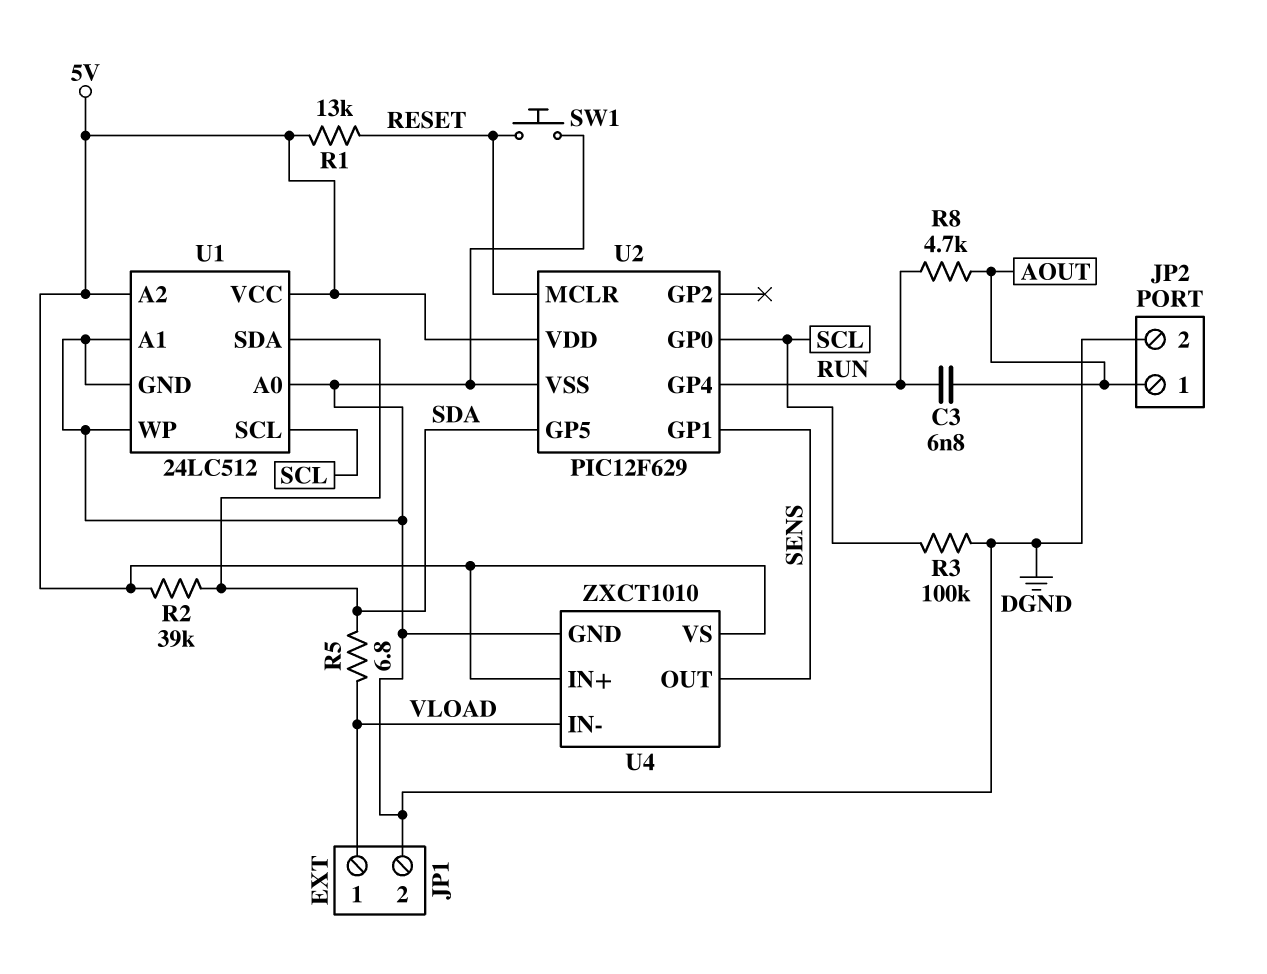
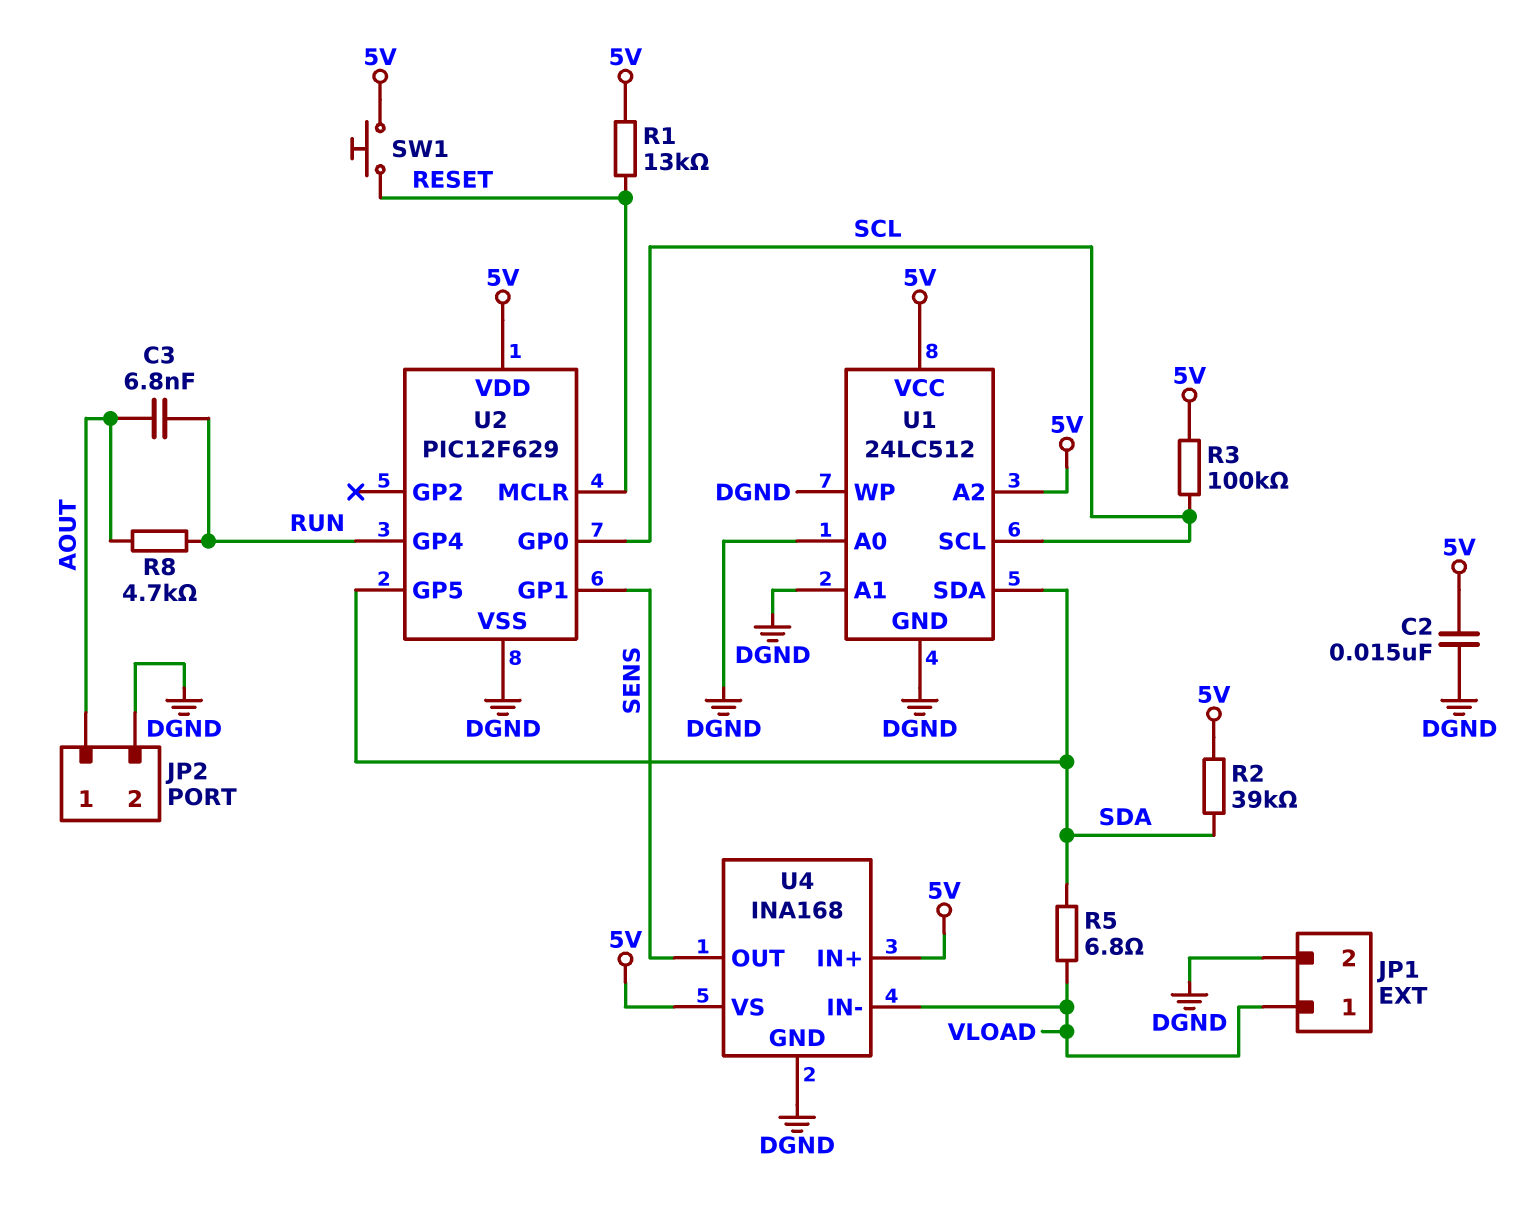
C2: none -> 15nF (5V, DGND)
R3: 100k (DGND, SCL) -> 100k (5V, SCL)
SW1: button (DGND, RESET) -> button (5V, RESET)
U4: ZXCT1010 -> INA168

